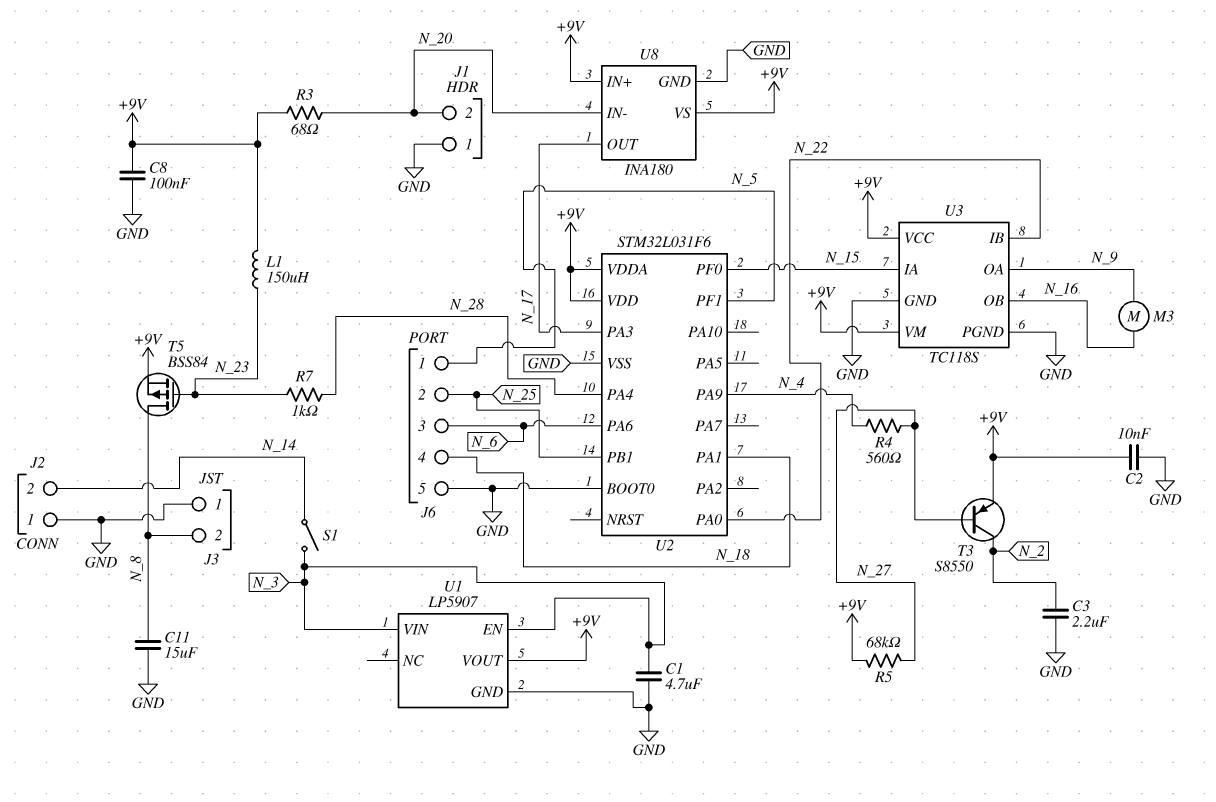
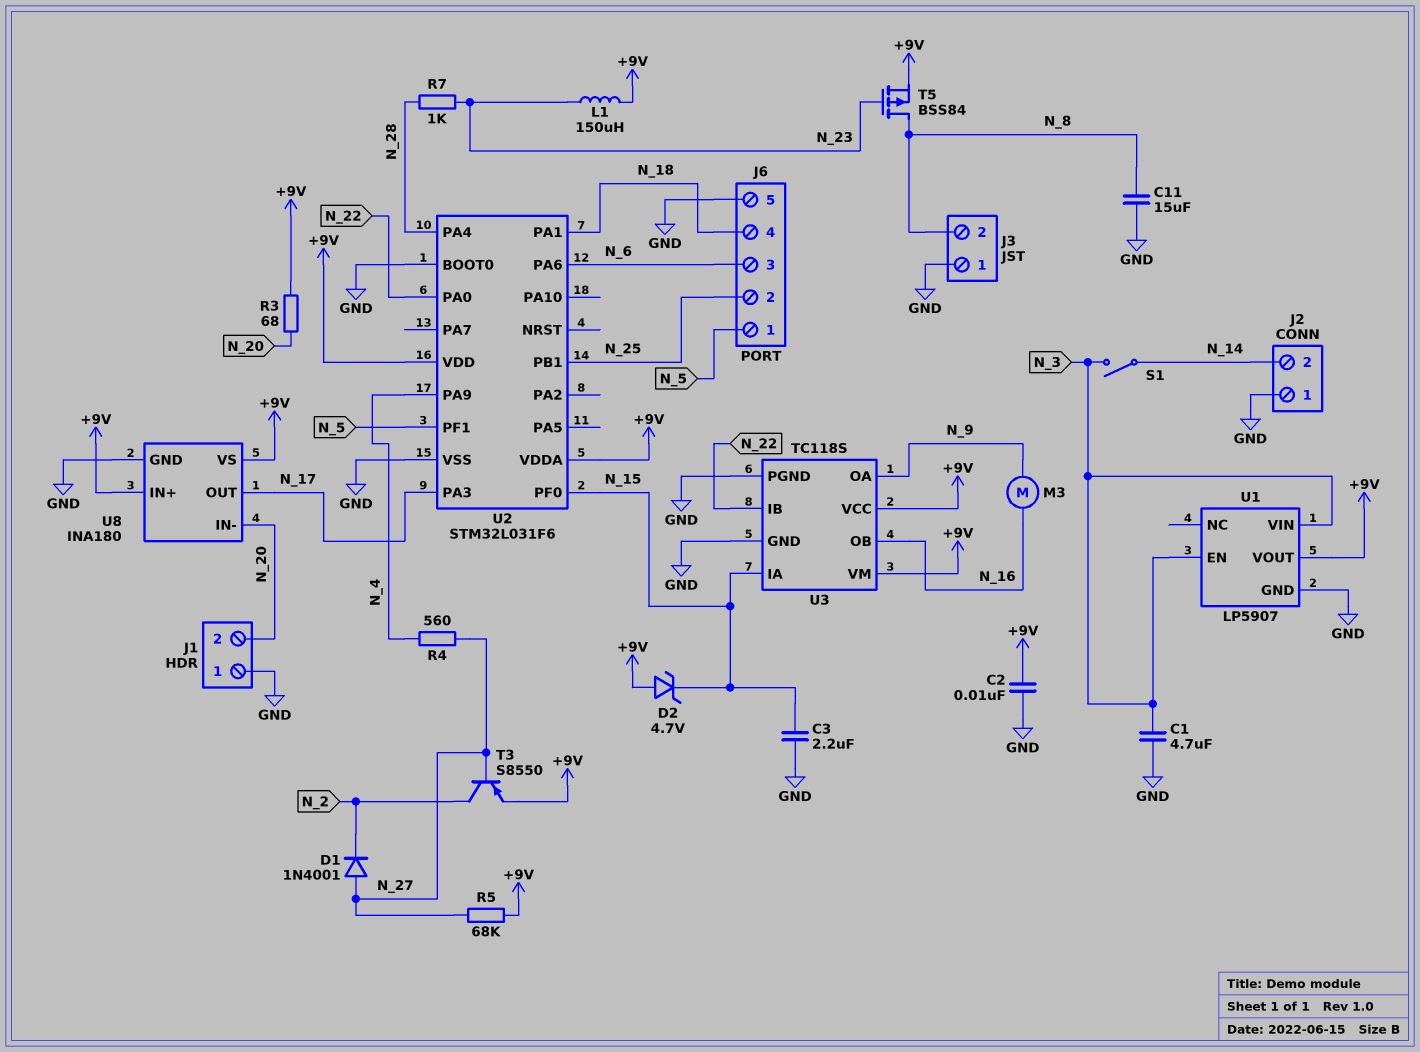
C3: 2.2uF (GND, N_2) -> 2.2uF (GND, N_15)
C8: 100nF (+9V, GND) -> none
D1: none -> diode 1N4001 (A N_27, K N_2)
D2: none -> zener 4.7V (A +9V, K N_15)

